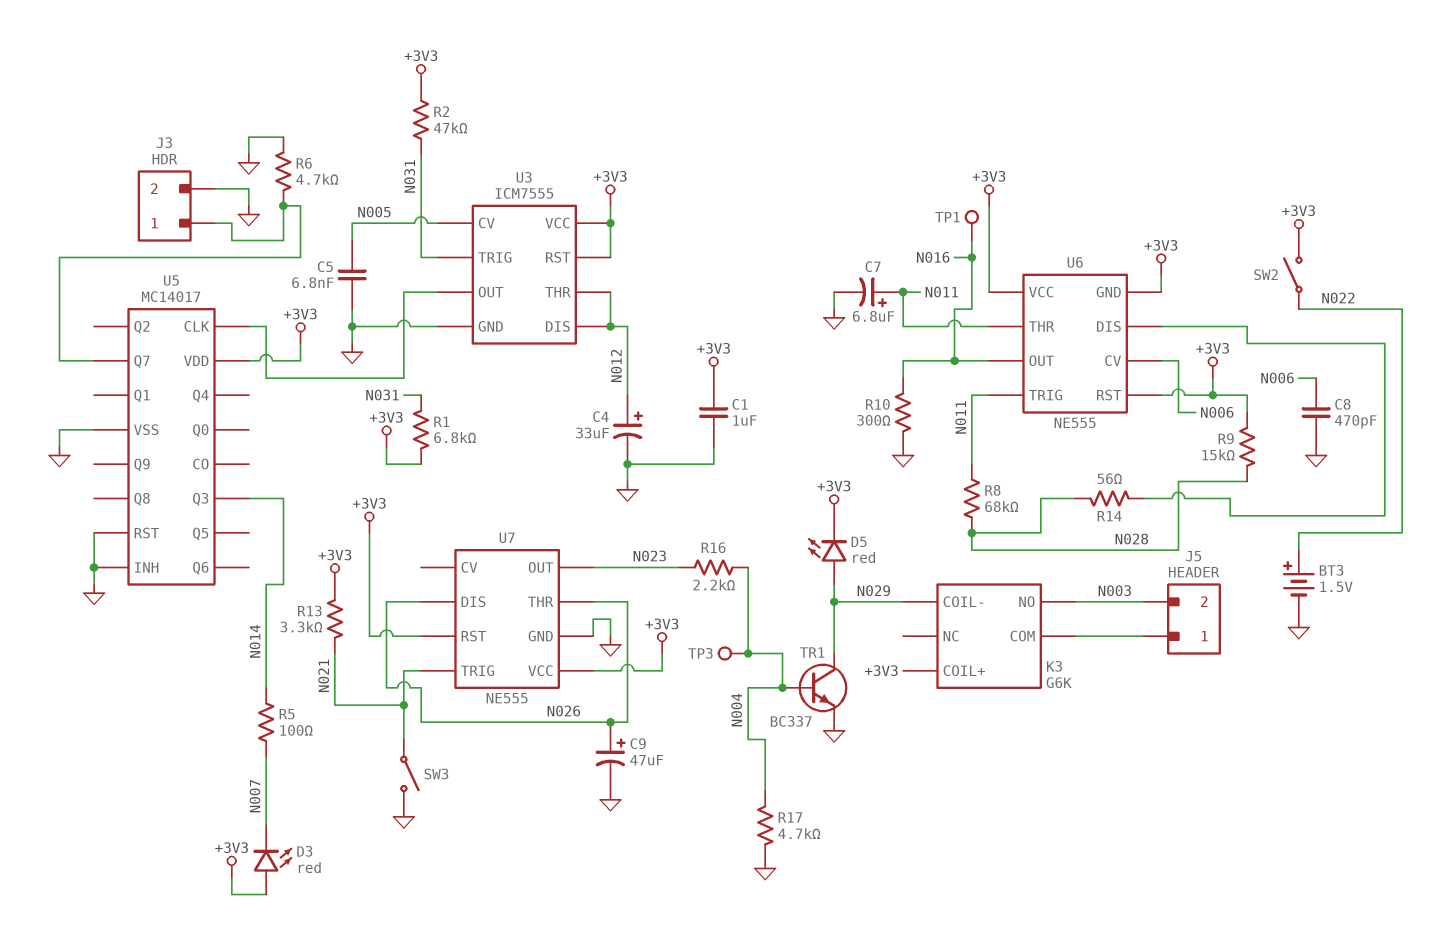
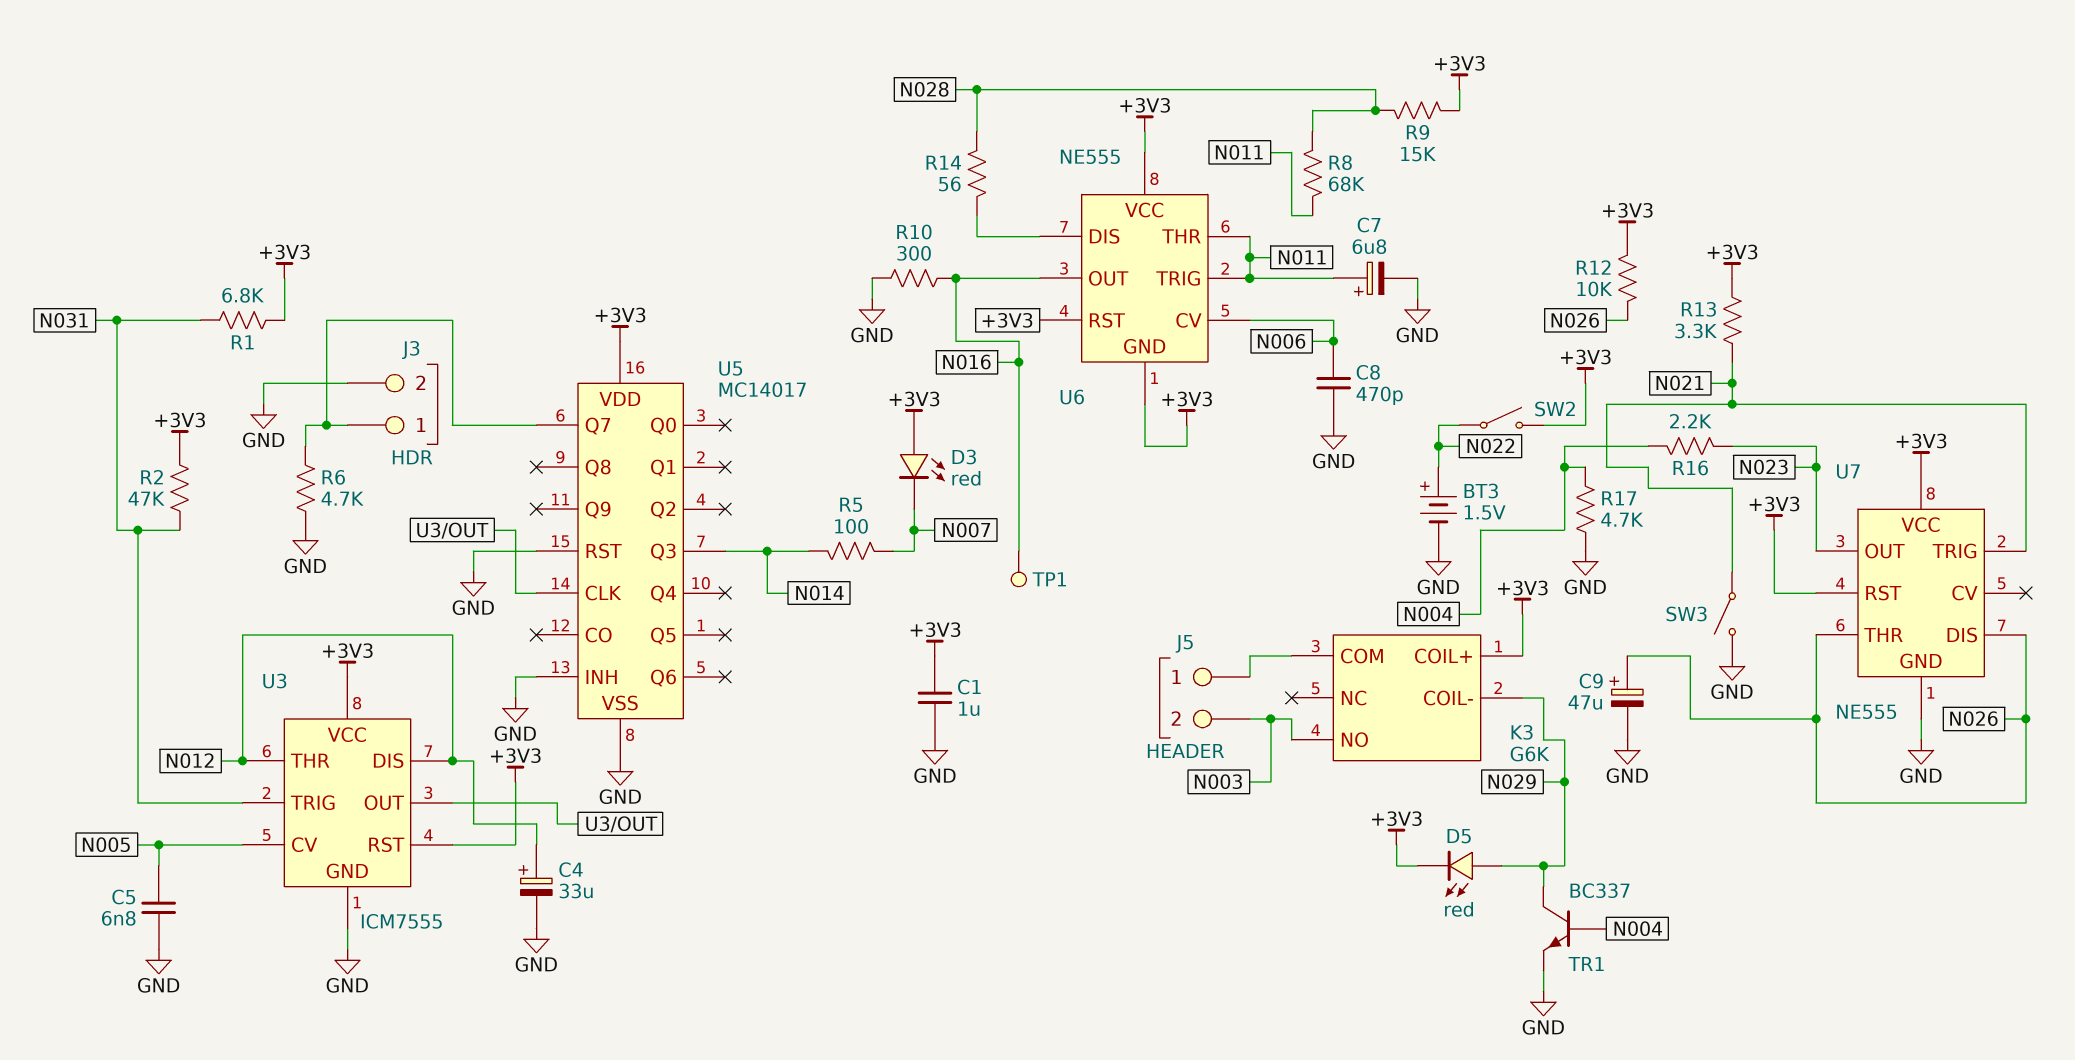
R12: none -> 10k (+3V3, N026)
TP3: test point (N004) -> none

